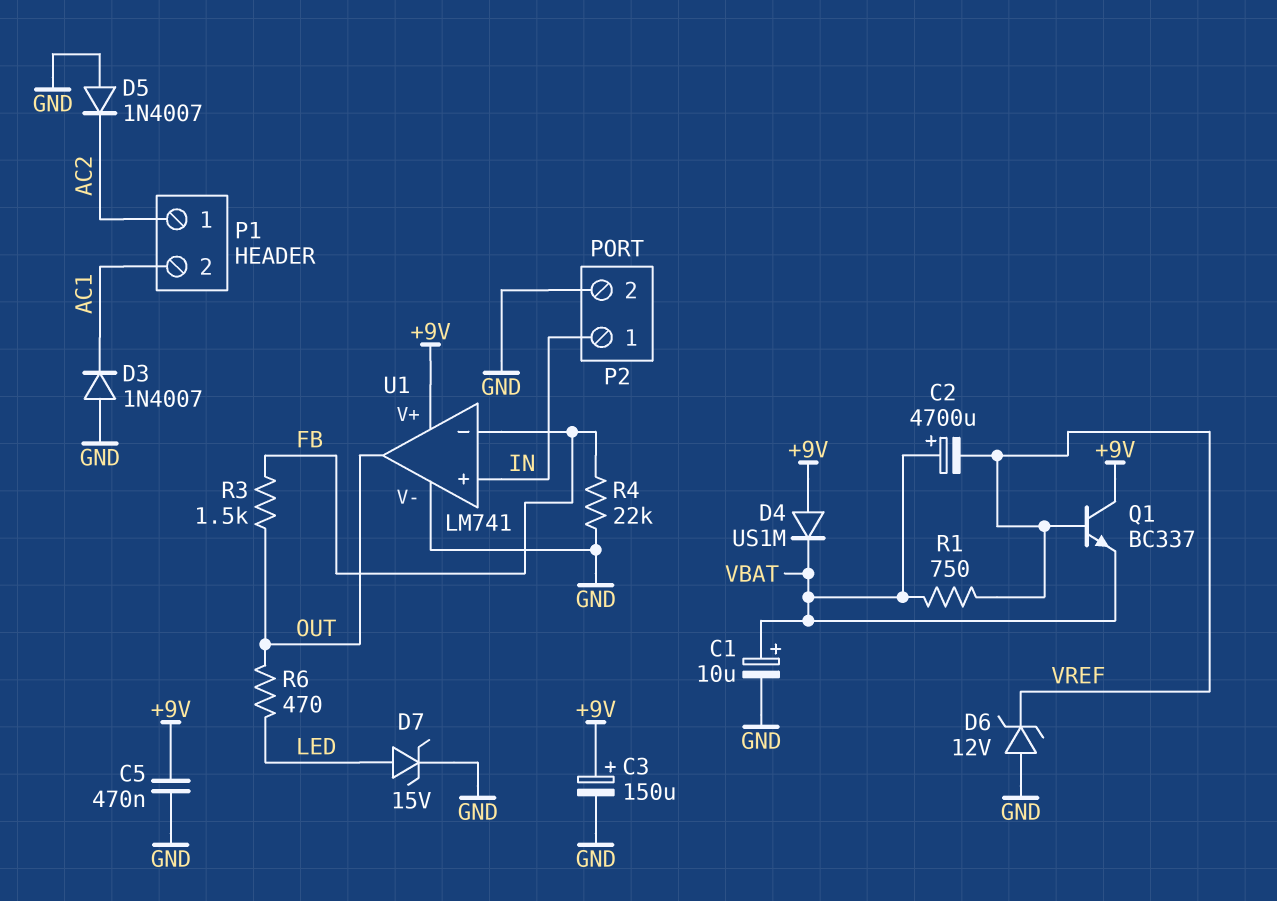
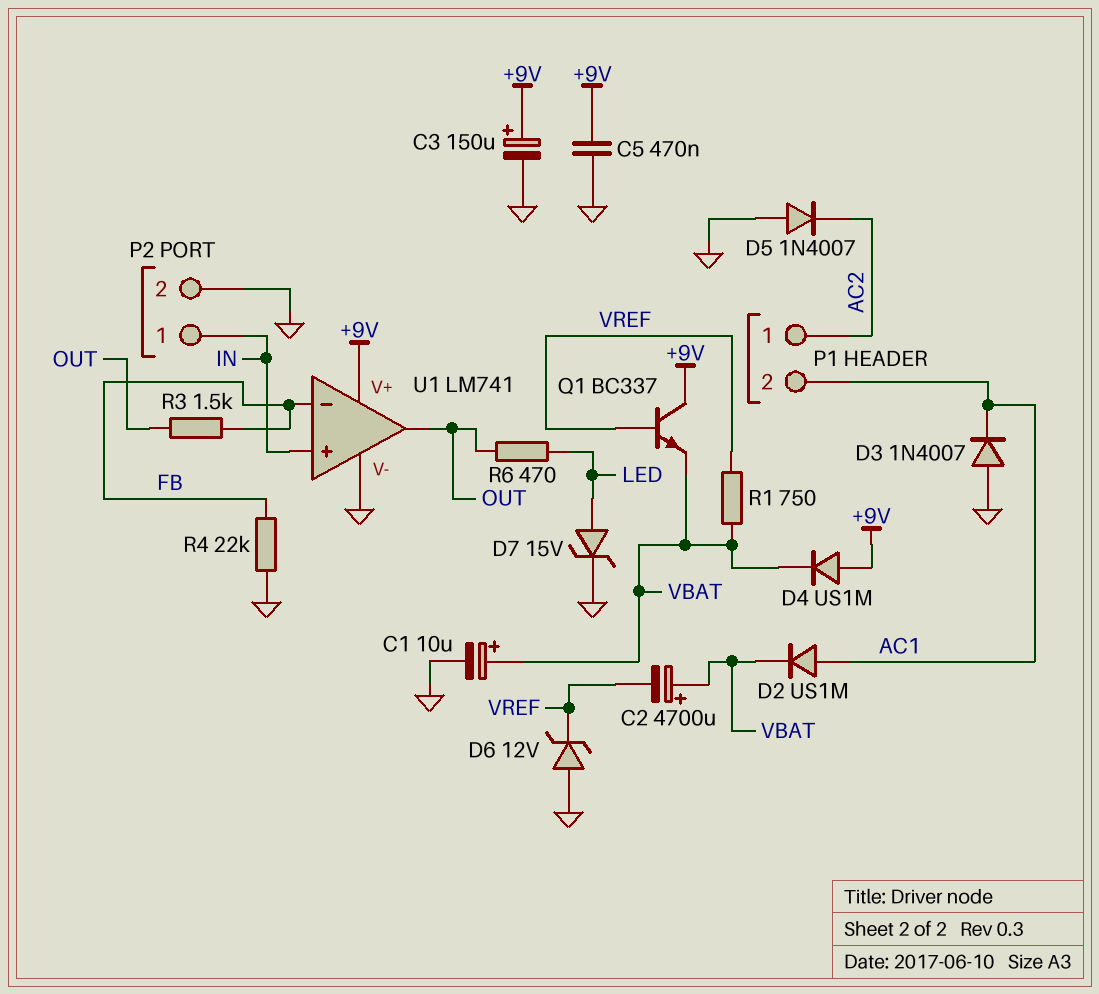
D2: none -> diode US1M (A AC1, K VBAT)

